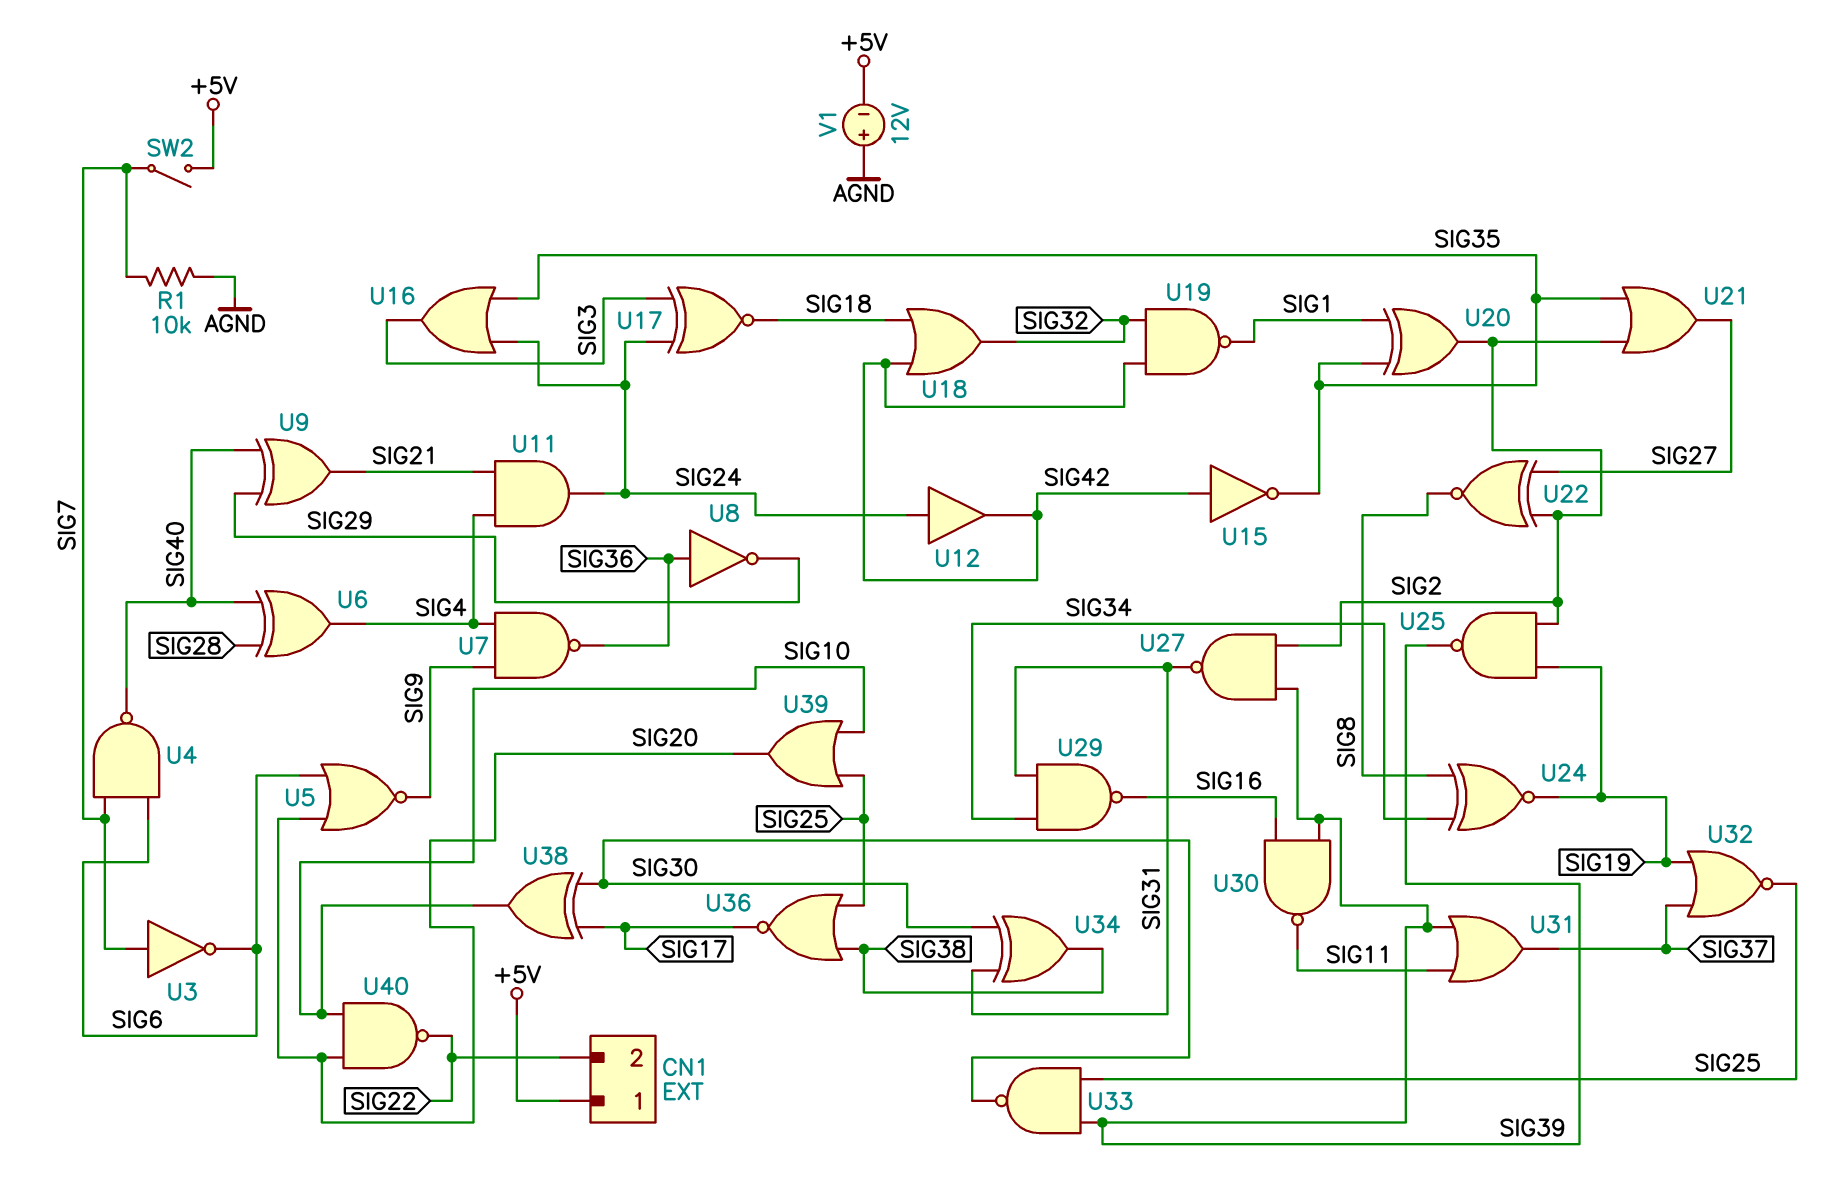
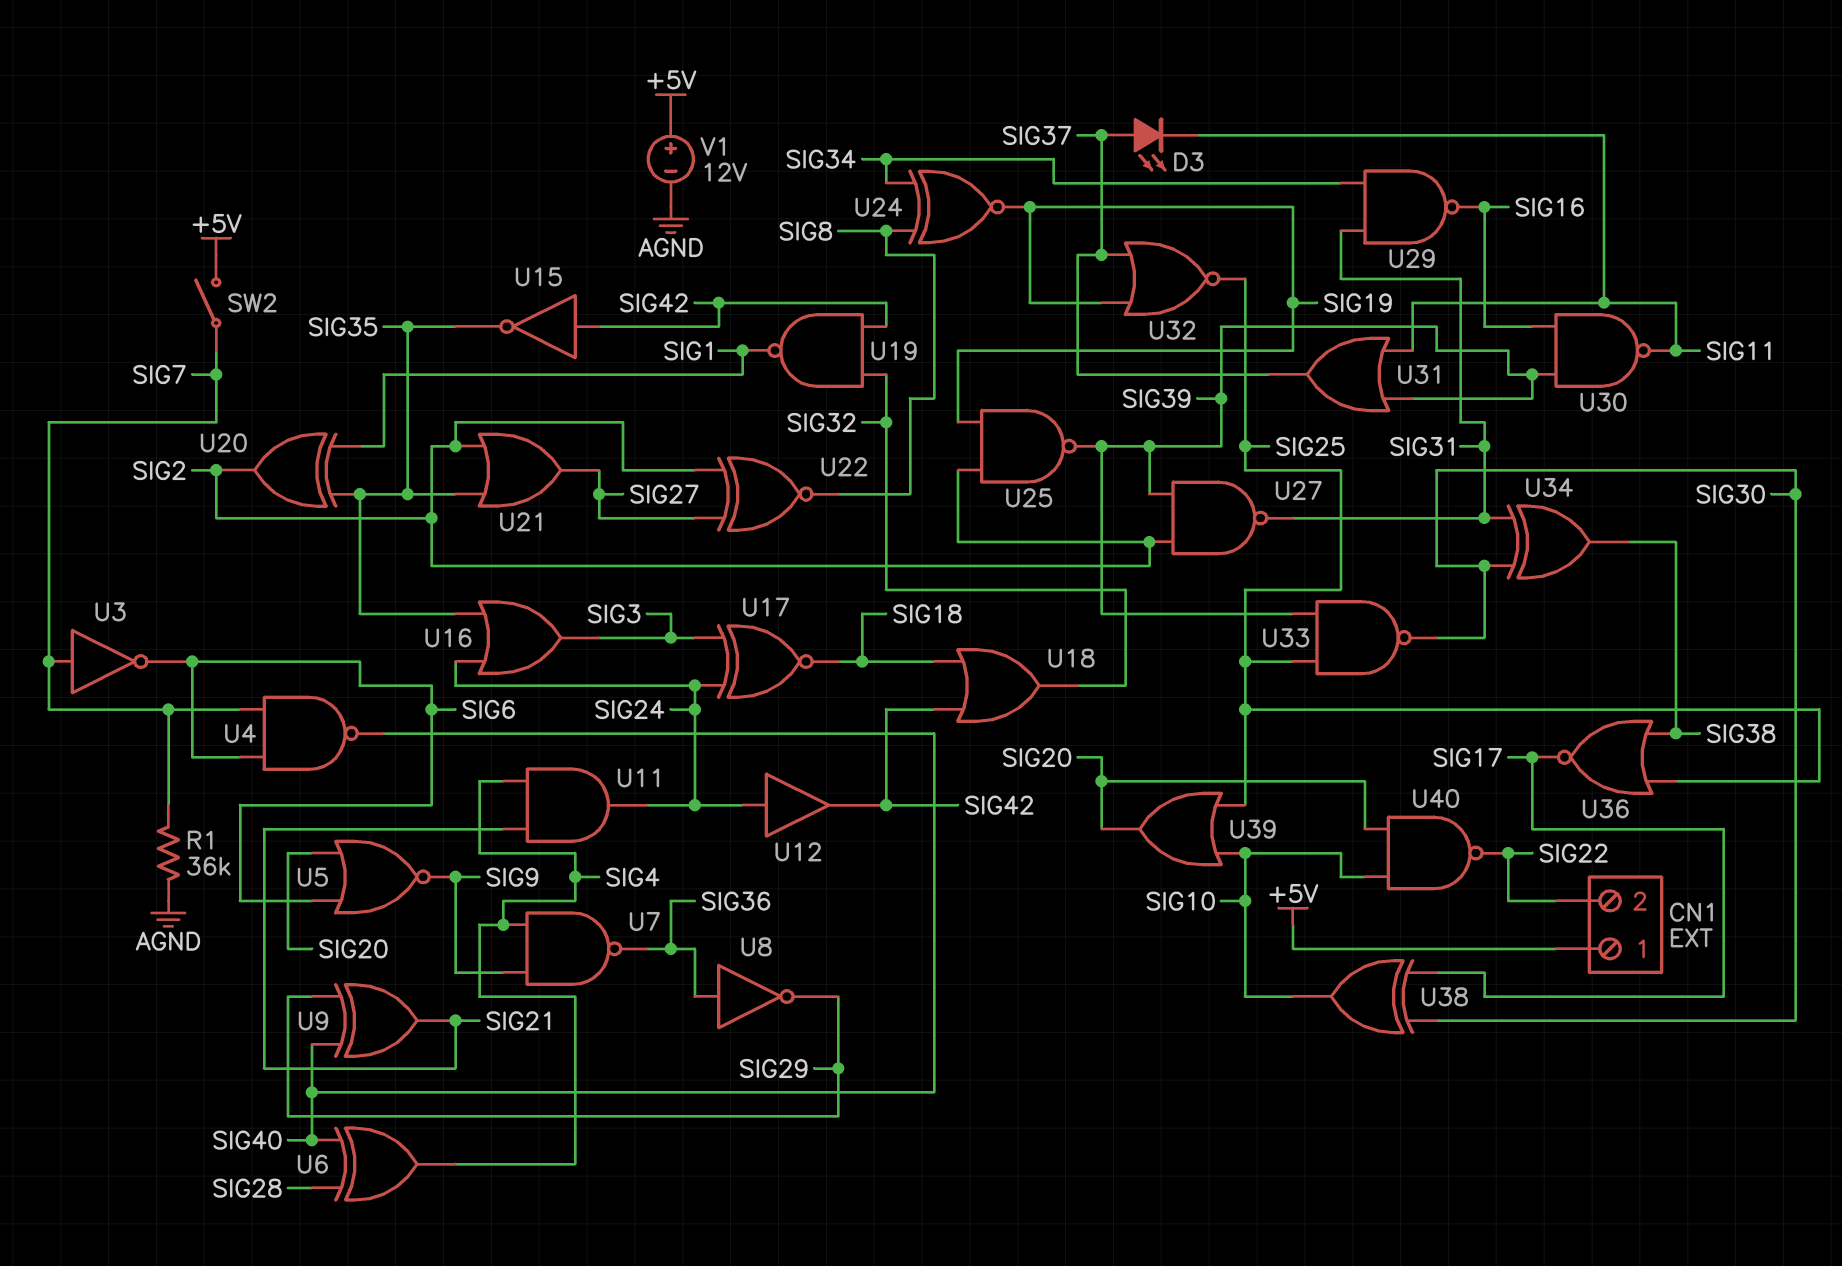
D3: none -> LED (A SIG37, K SIG11)
R1: 10k (AGND, SIG7) -> 36k (AGND, SIG7)
V1: 12V (plus AGND, minus +5V) -> 12V (plus +5V, minus AGND)

